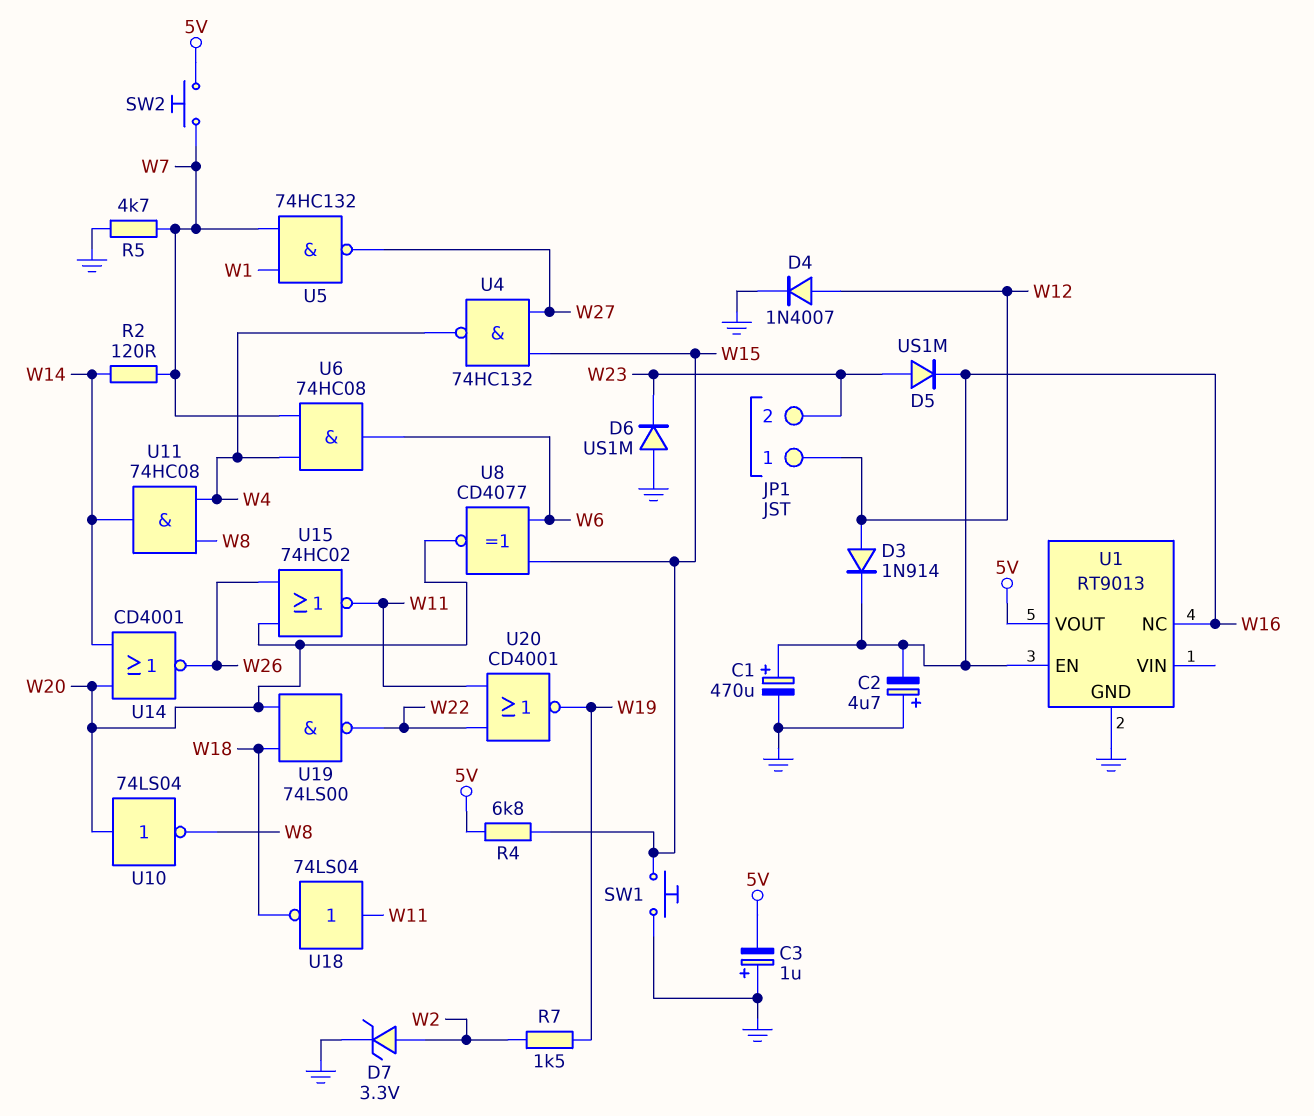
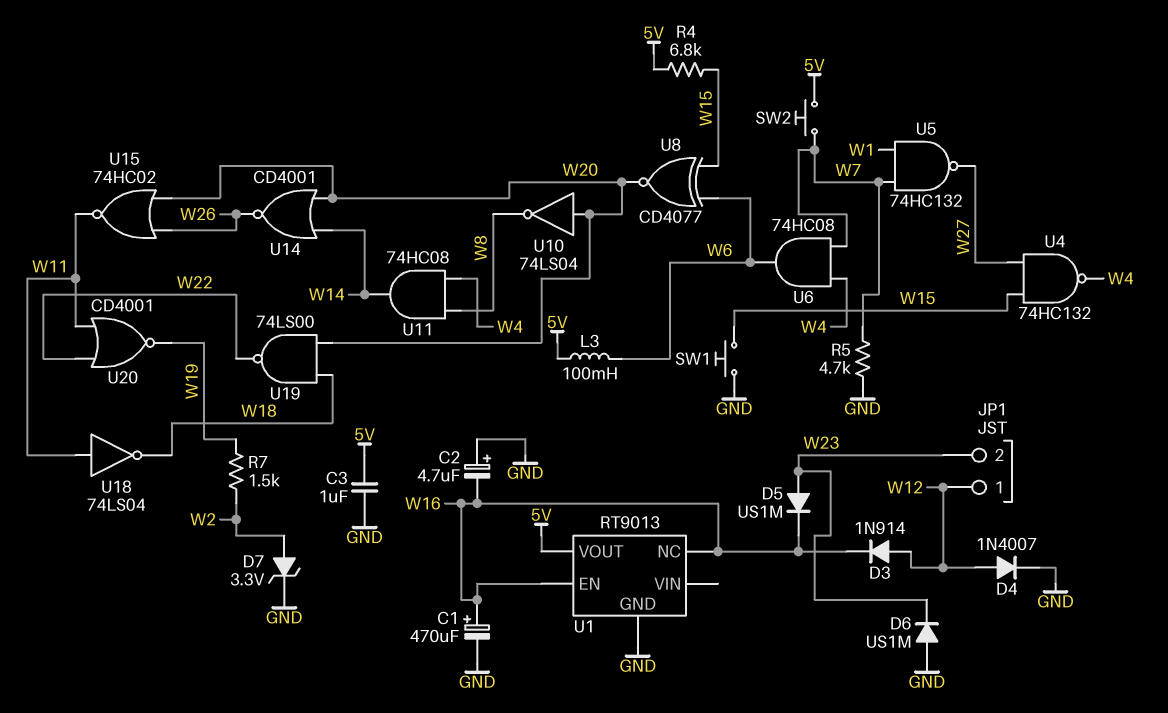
C3: 1uF (plus GND, minus 5V) -> 1uF (5V, GND)
L3: none -> 100mH (5V, W6)
R2: 120 (W7, W14) -> none

